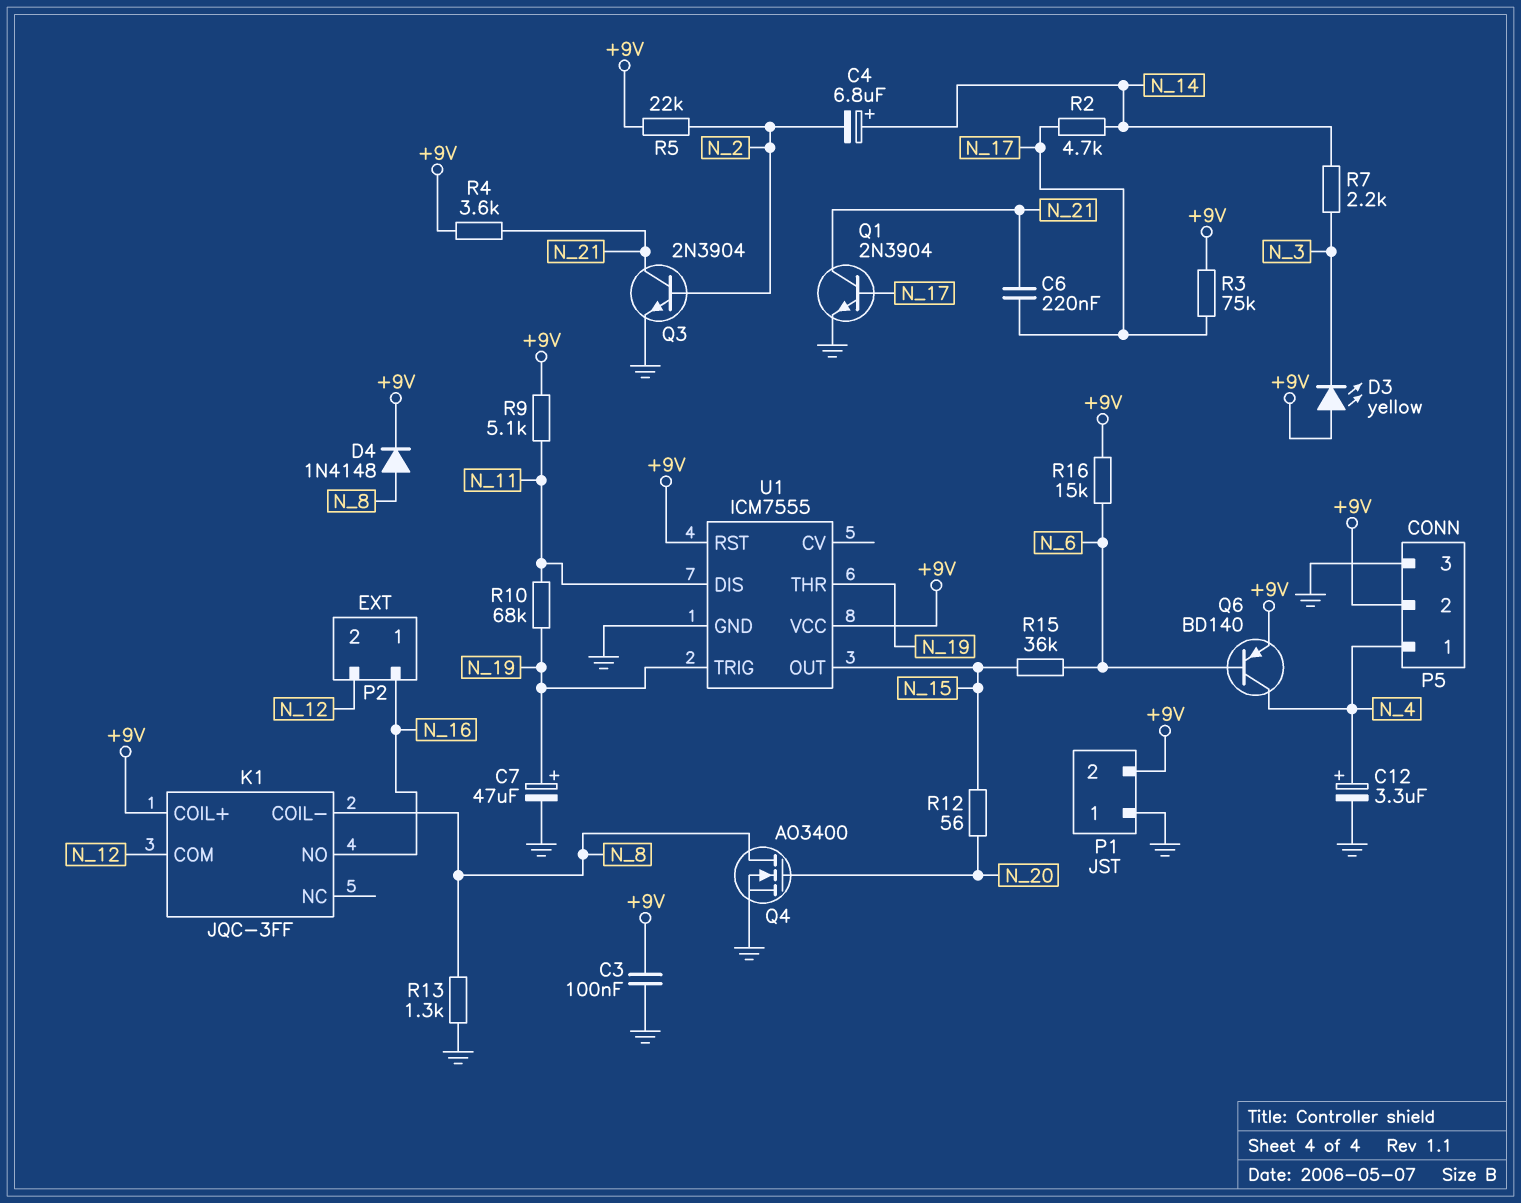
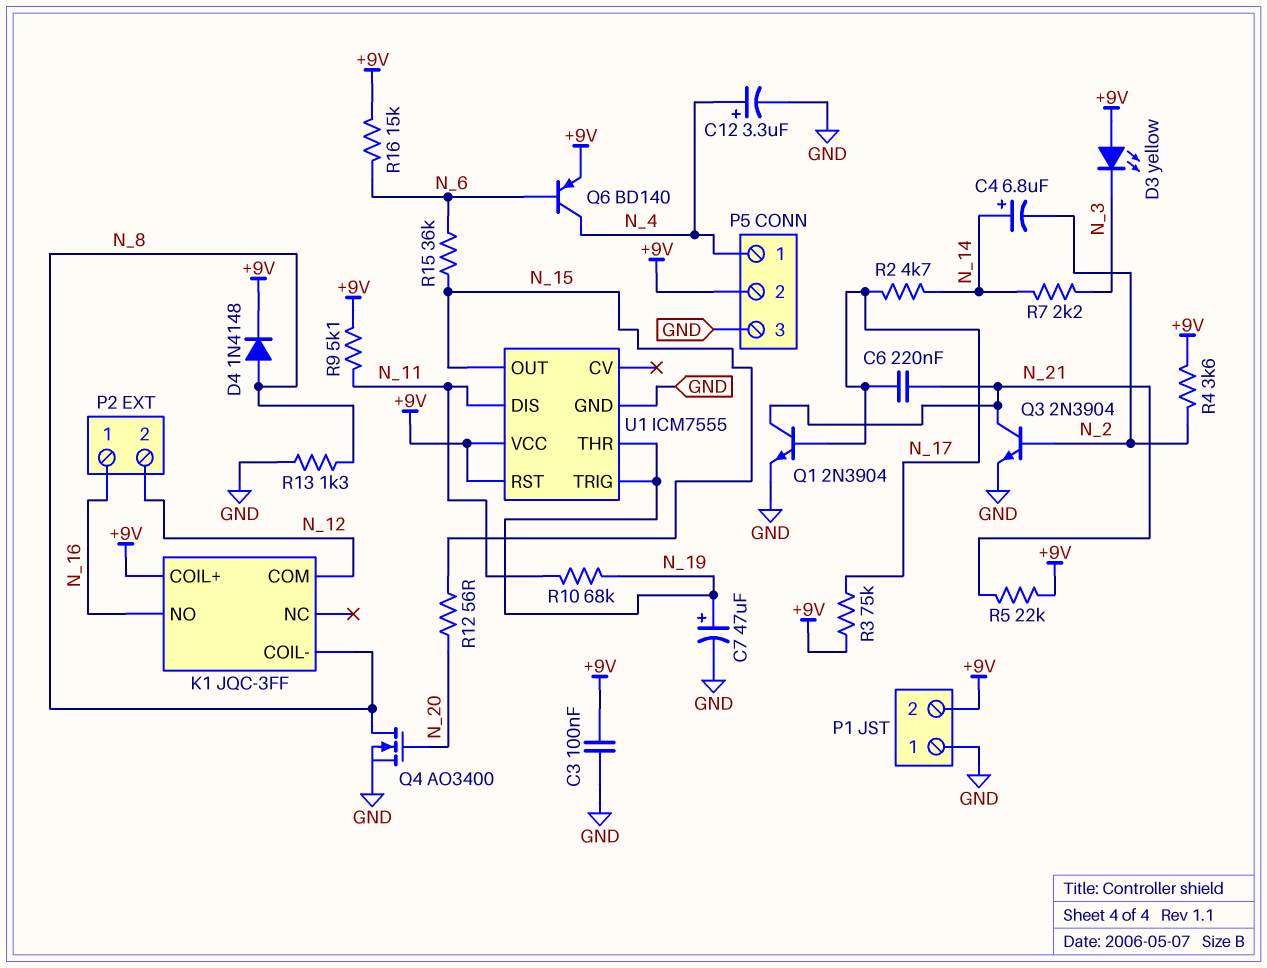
R4: 3.6k (+9V, N_21) -> 3.6k (+9V, N_2)
R5: 22k (+9V, N_2) -> 22k (+9V, N_21)

